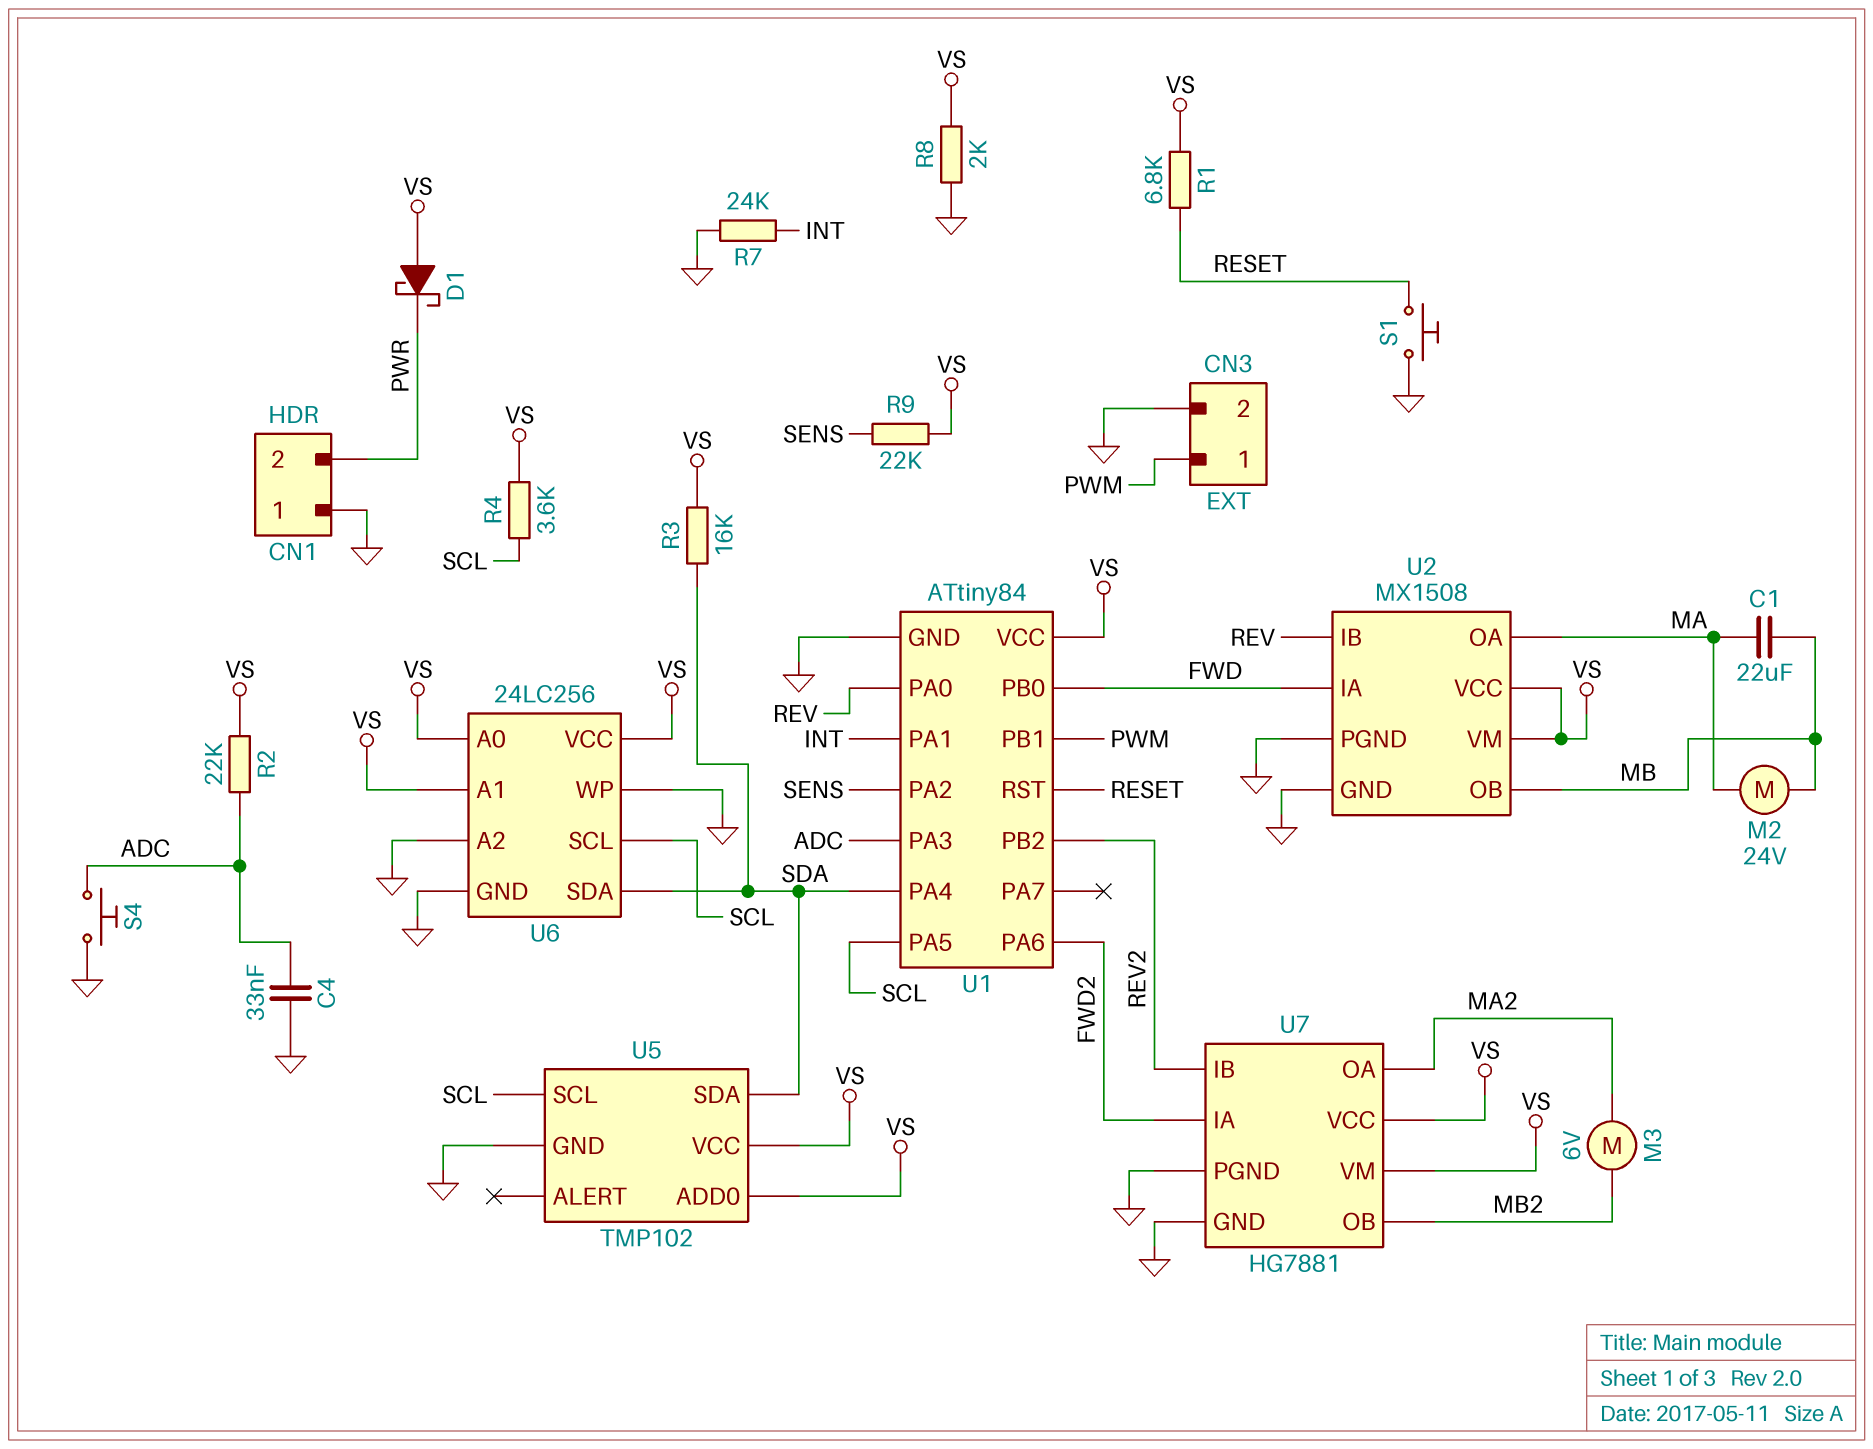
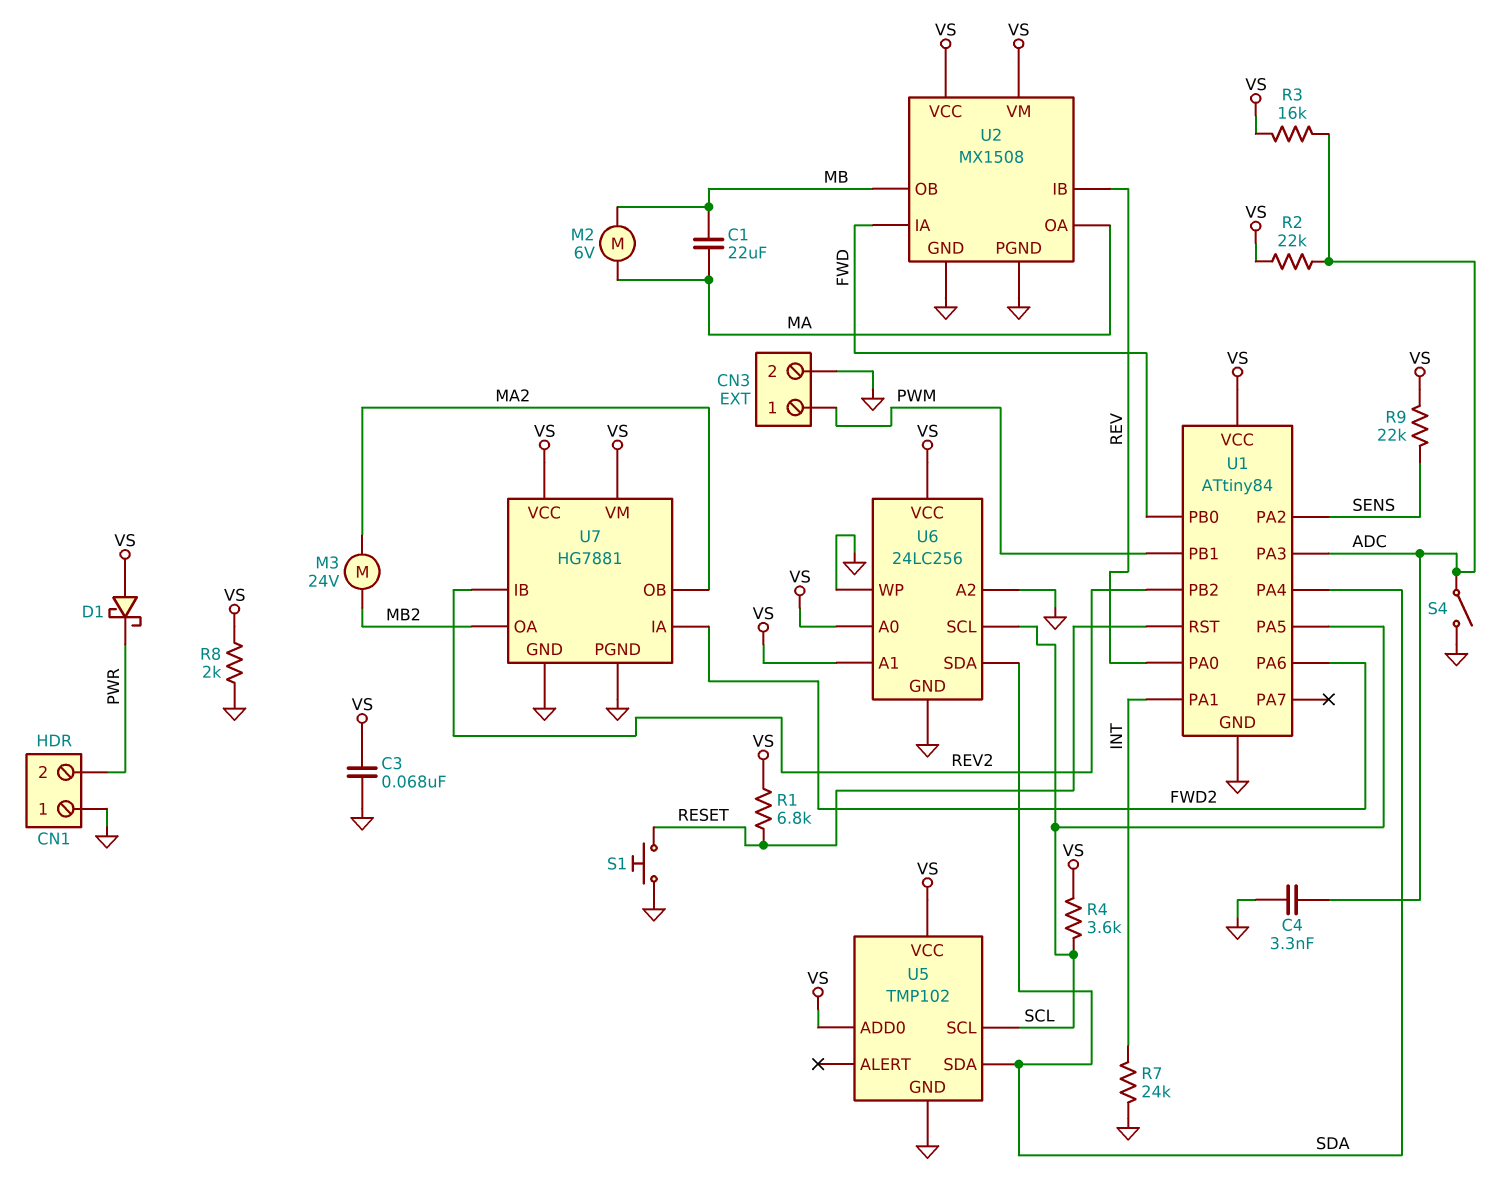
C3: none -> 68nF (GND, VS)
C4: 33nF (ADC, GND) -> 3.3nF (ADC, GND)
M2: motor 24V (MA, MB) -> motor 6V (MA, MB)
M3: motor 6V (MA2, MB2) -> motor 24V (MA2, MB2)
R3: 16k (SDA, VS) -> 16k (ADC, VS)
S4: button (ADC, GND) -> switch (ADC, GND)
U7 pin OA: MA2 -> MB2
U7 pin OB: MB2 -> MA2

